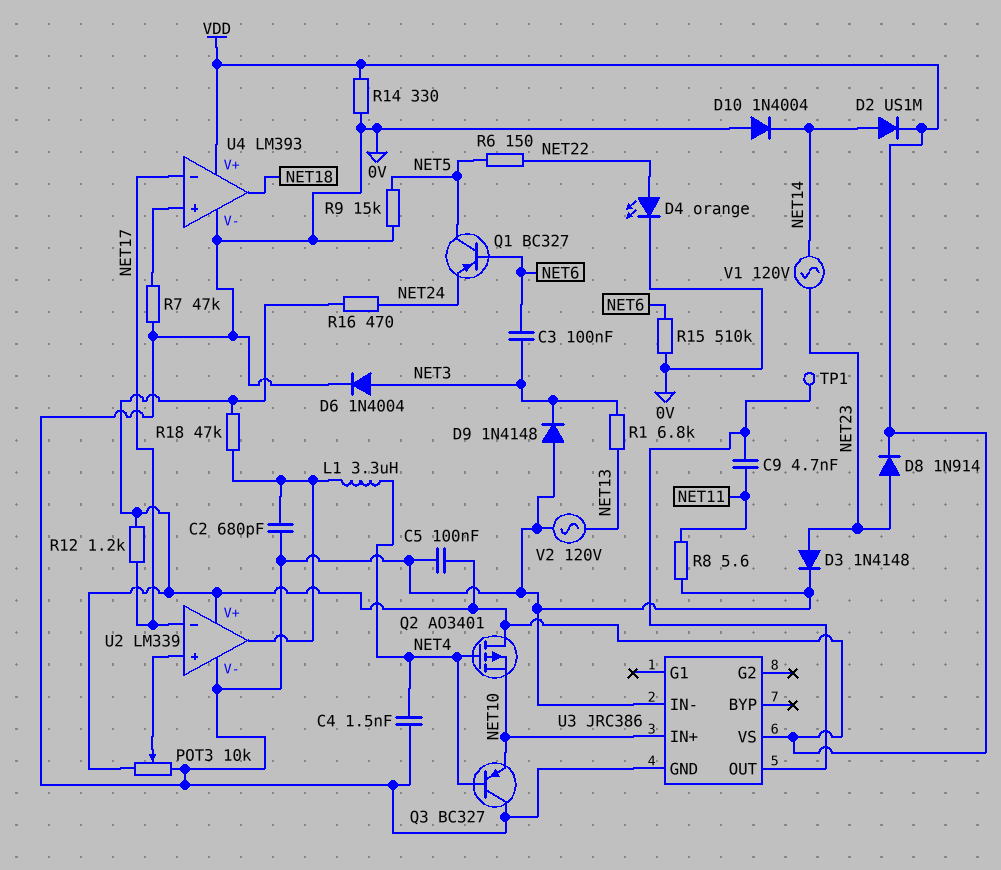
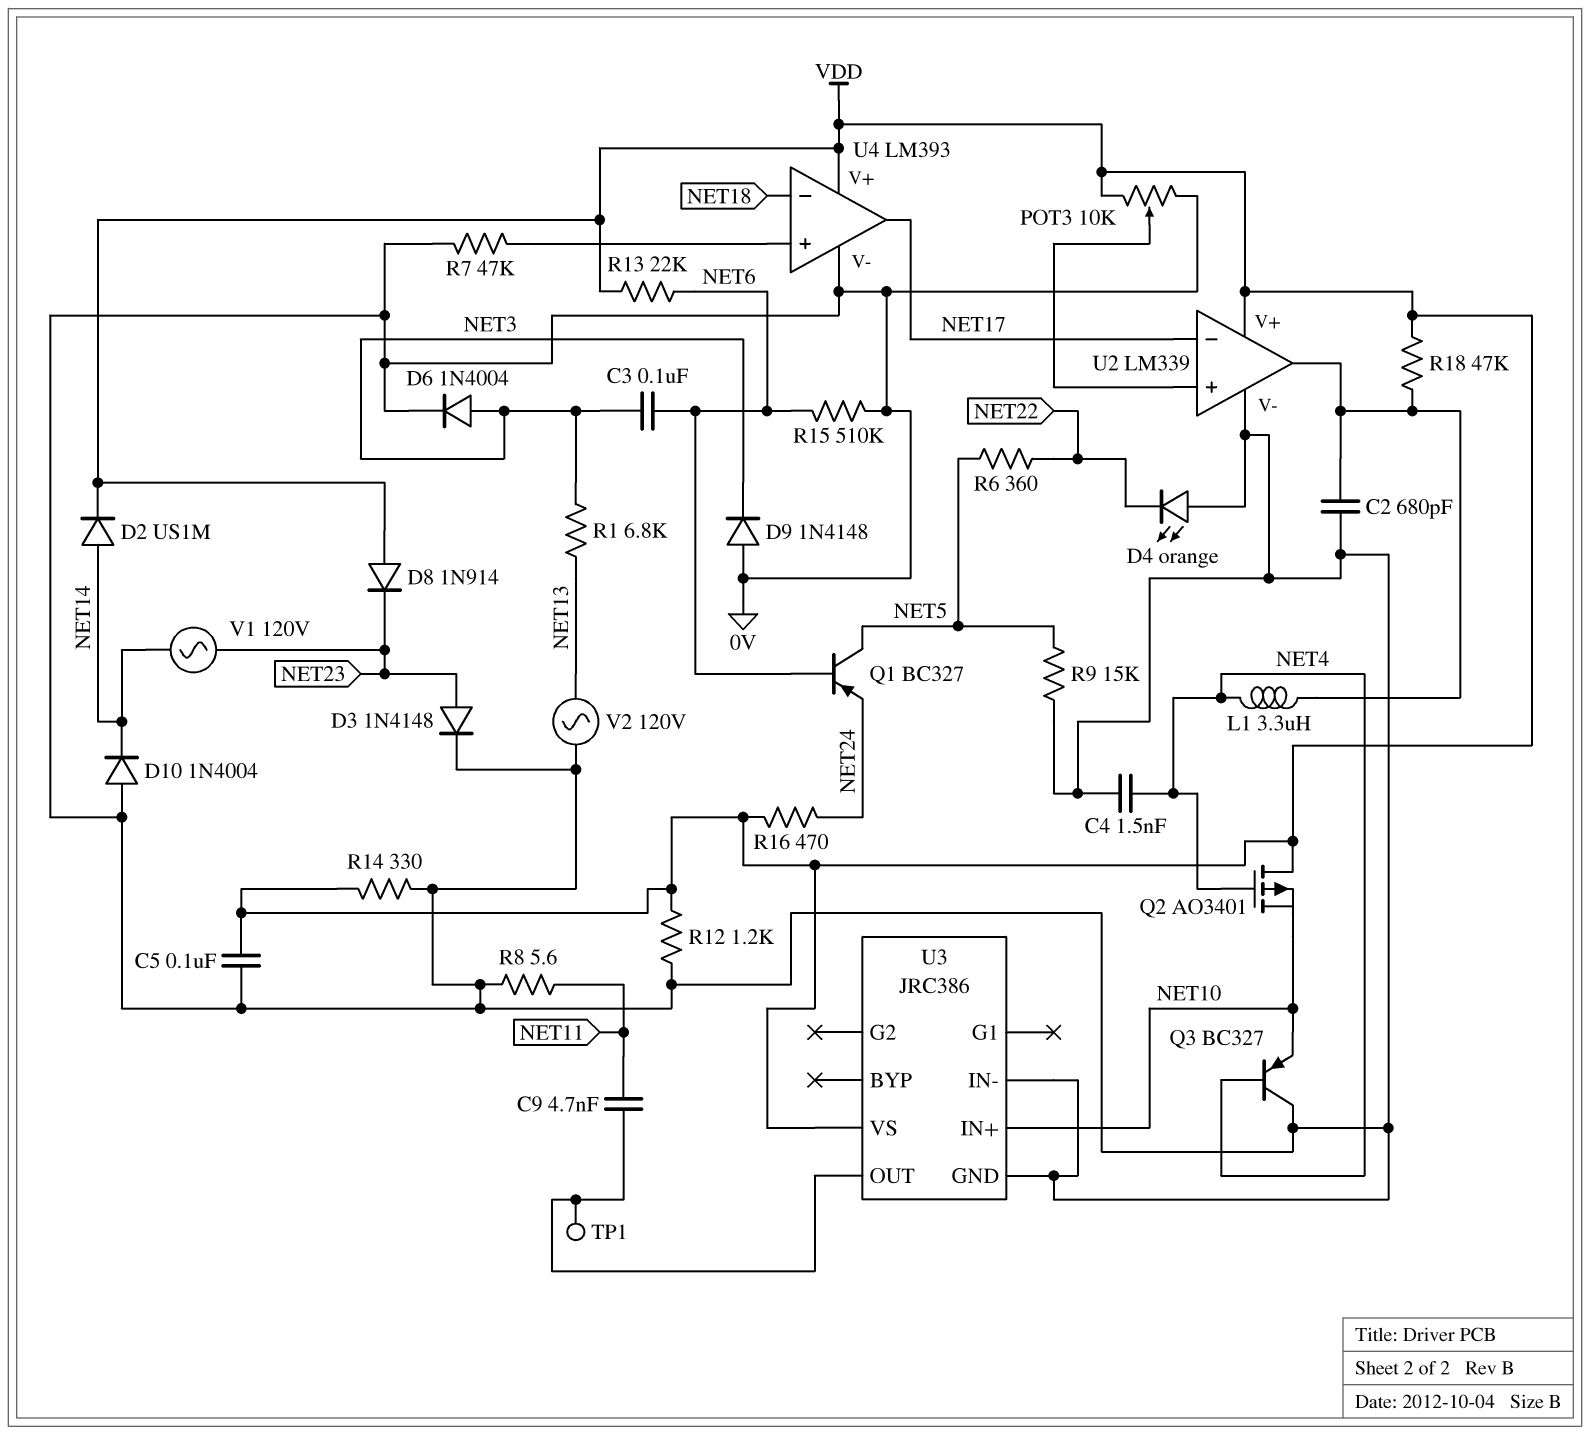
D4: LED orange (A NET22, K 0V) -> LED orange (A 0V, K NET22)
D8: diode 1N914 (A NET23, K VDD) -> diode 1N914 (A VDD, K NET23)
R6: 150 (NET5, NET22) -> 360 (NET5, NET22)
R12: 1.2k (NET17, VDD) -> 1.2k (0V, VDD)
R13: none -> 22k (NET6, VDD)
U4 pin in-: NET17 -> NET18
U4 pin out: NET18 -> NET17

